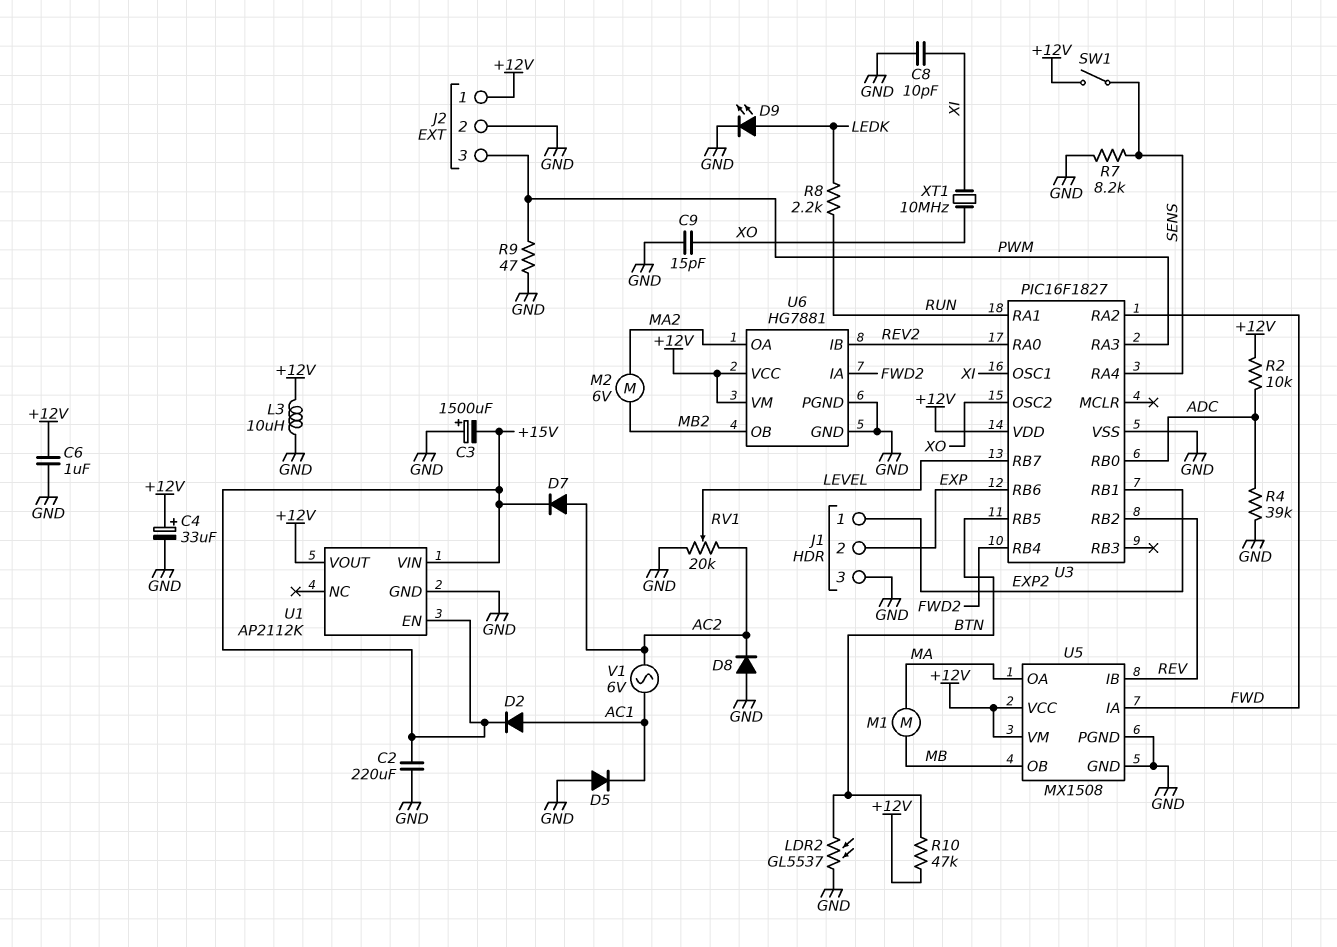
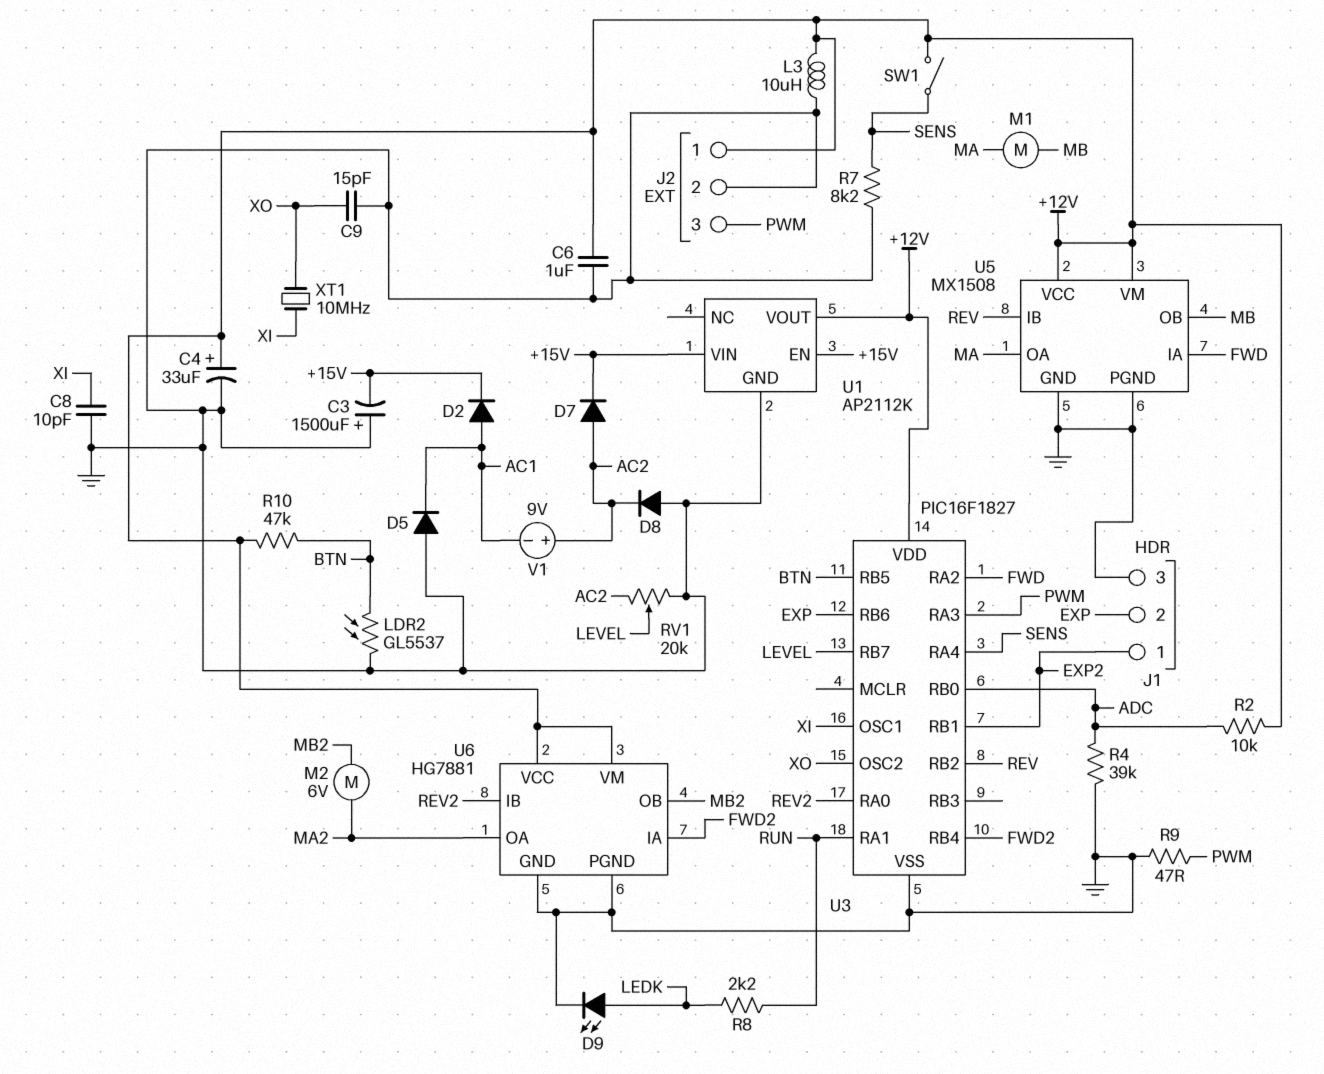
C2: 220uF (+15V, GND) -> none
V1: AC 6V (AC1, AC2) -> 9V (plus AC2, minus AC1)

